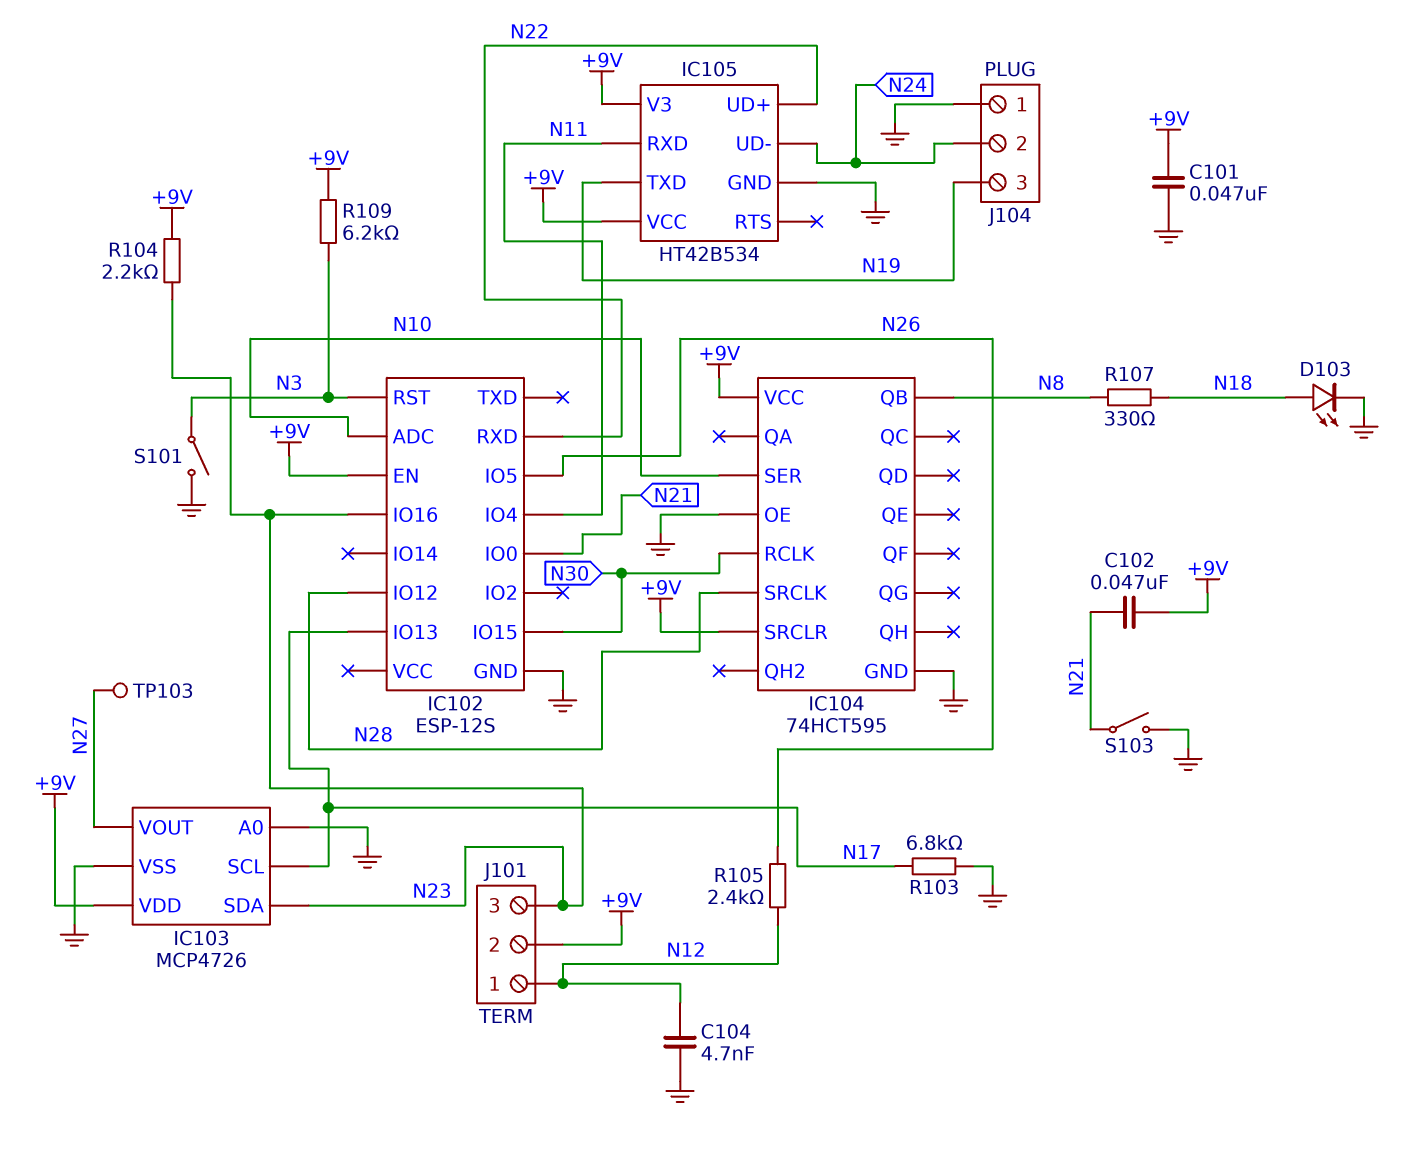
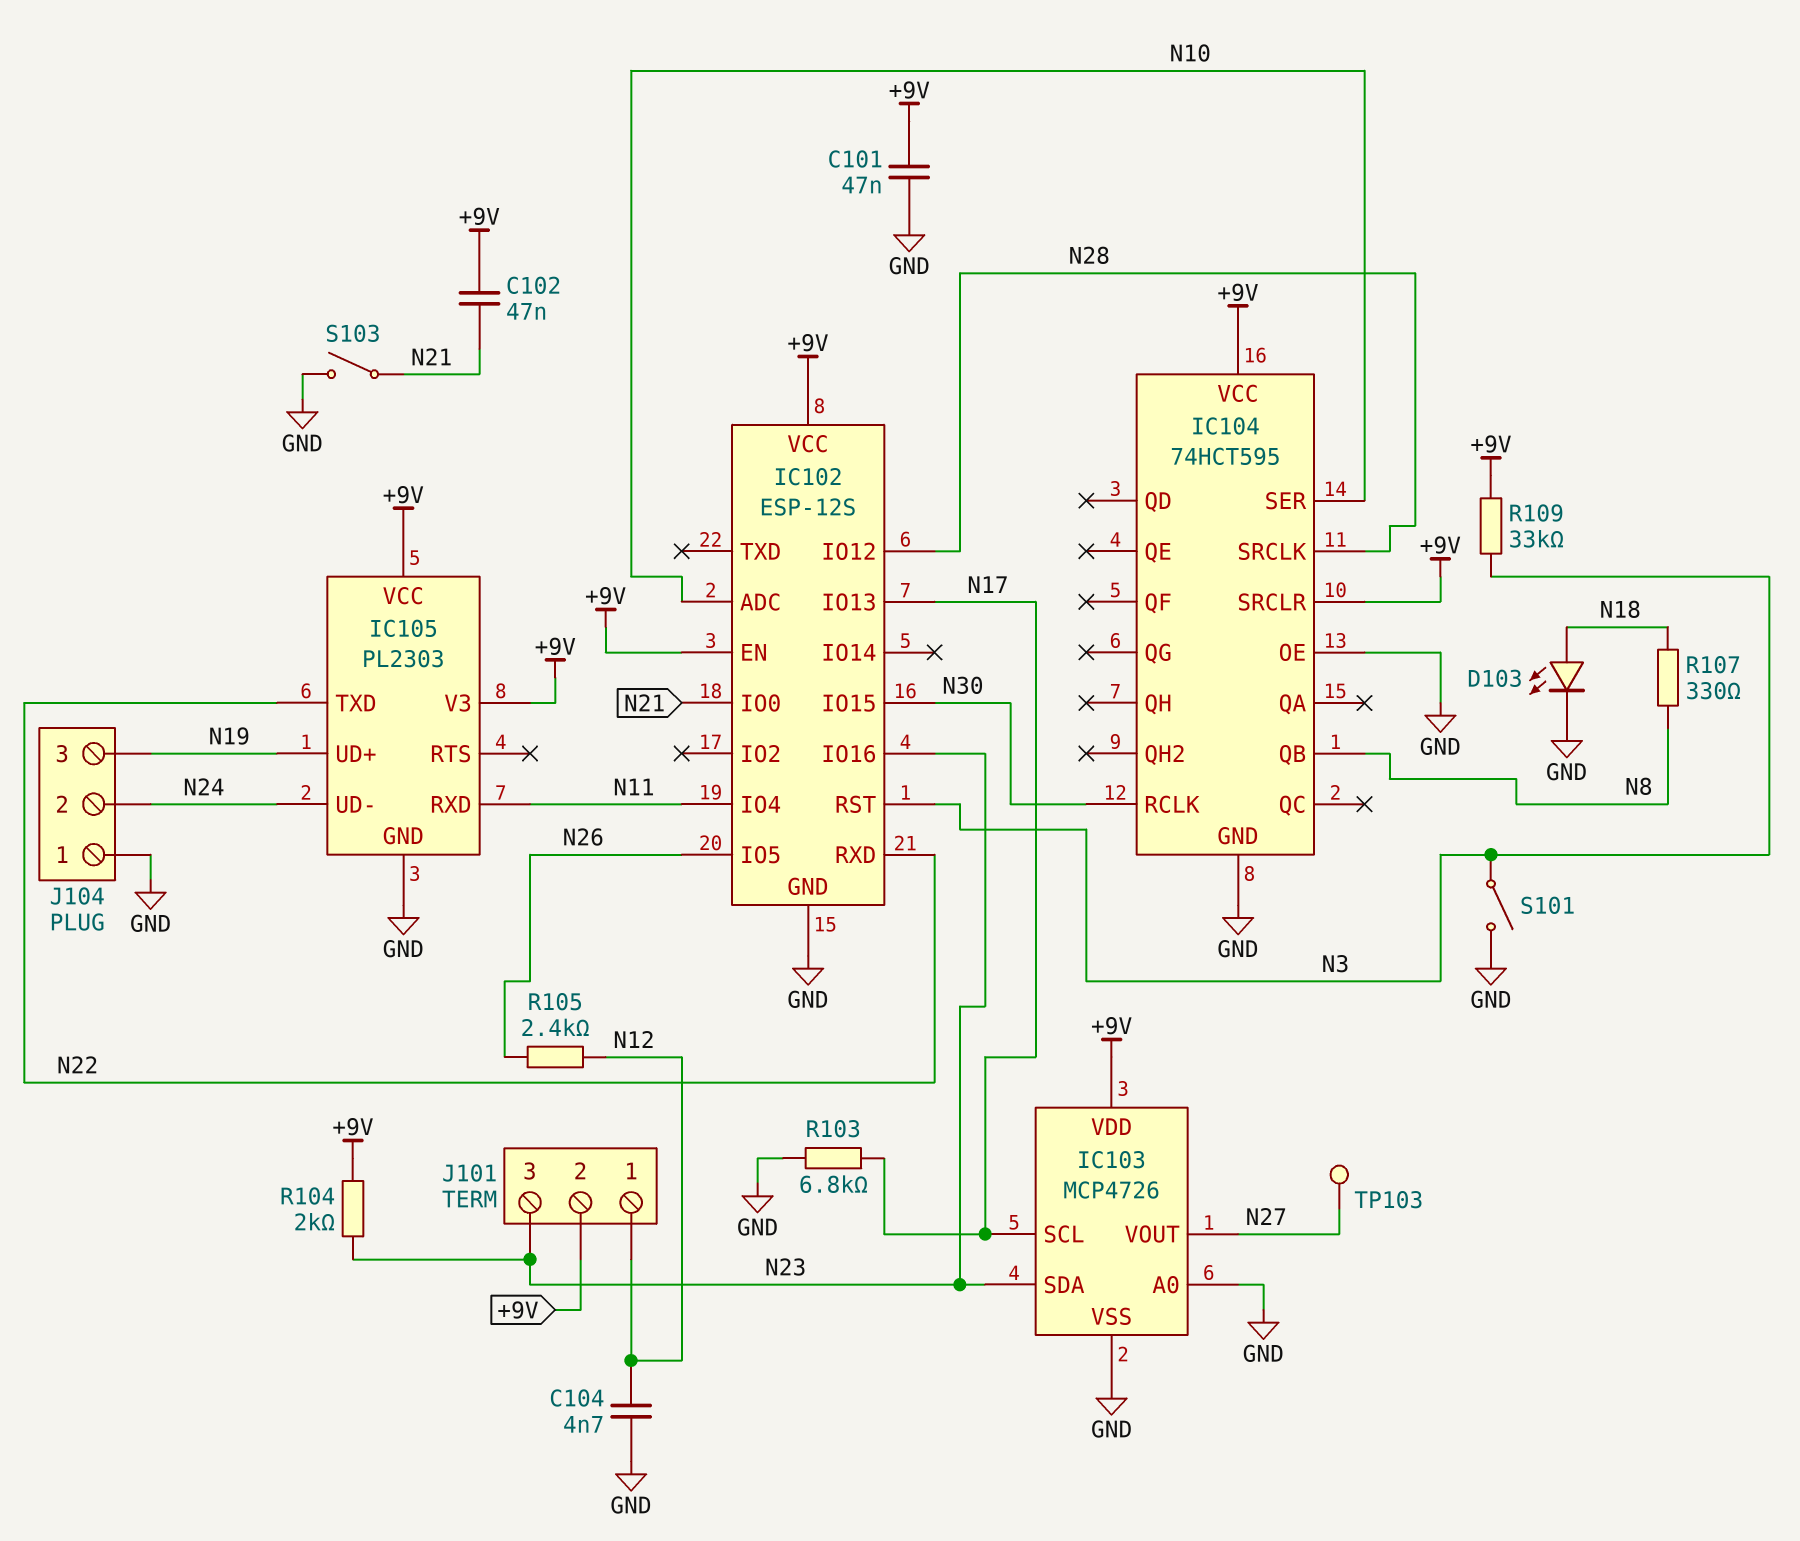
IC102 pin VCC: none -> +9V
IC105: HT42B534 -> PL2303
IC105 pin TXD: N19 -> N22
IC105 pin UD+: N22 -> N19
R104: 2.2k (+9V, N23) -> 2k (+9V, N23)
R109: 6.2k (+9V, N3) -> 33k (+9V, N3)

